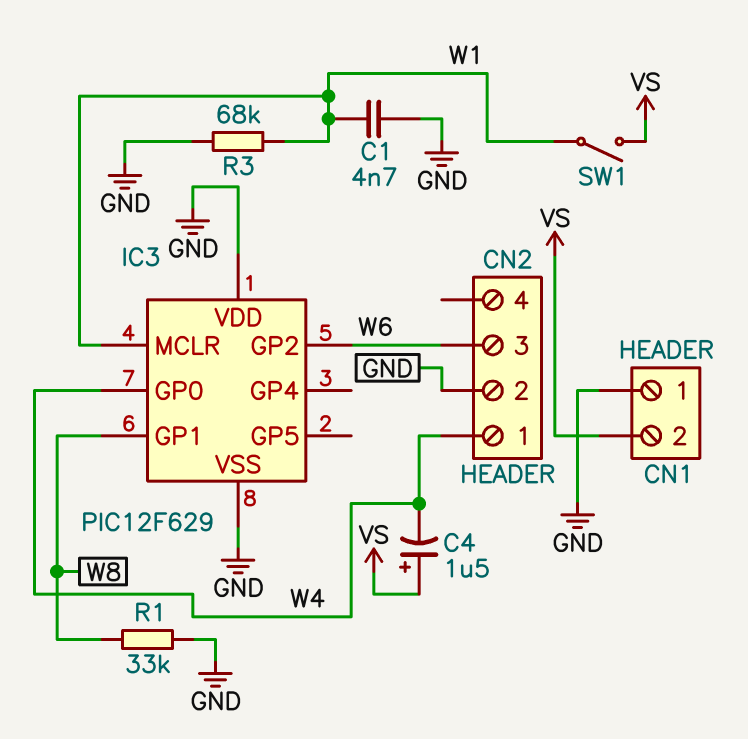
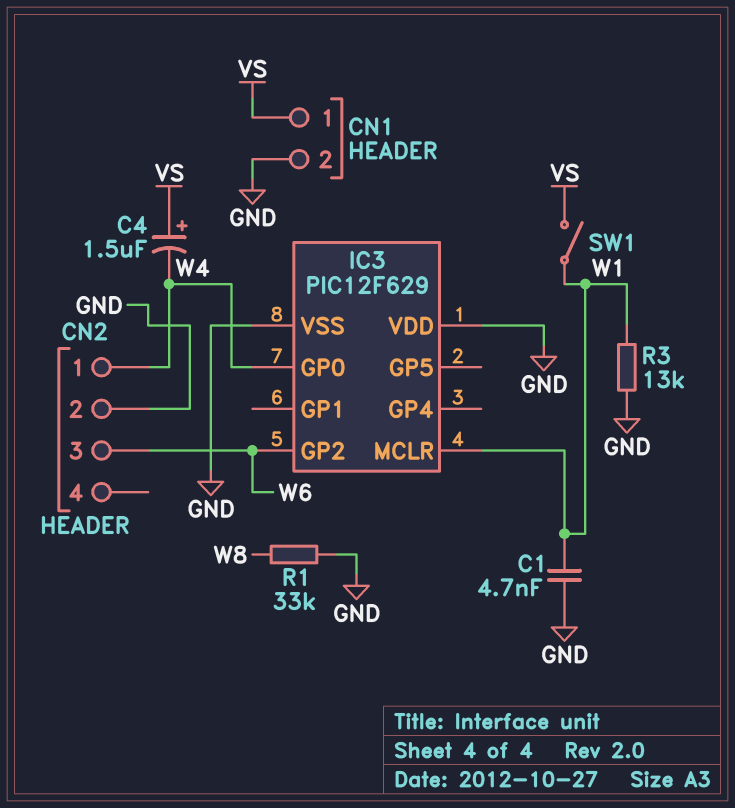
CN1 pin 1: GND -> VS
CN1 pin 2: VS -> GND
IC3 pin GP1: W8 -> none
R3: 68k (GND, W1) -> 13k (GND, W1)

